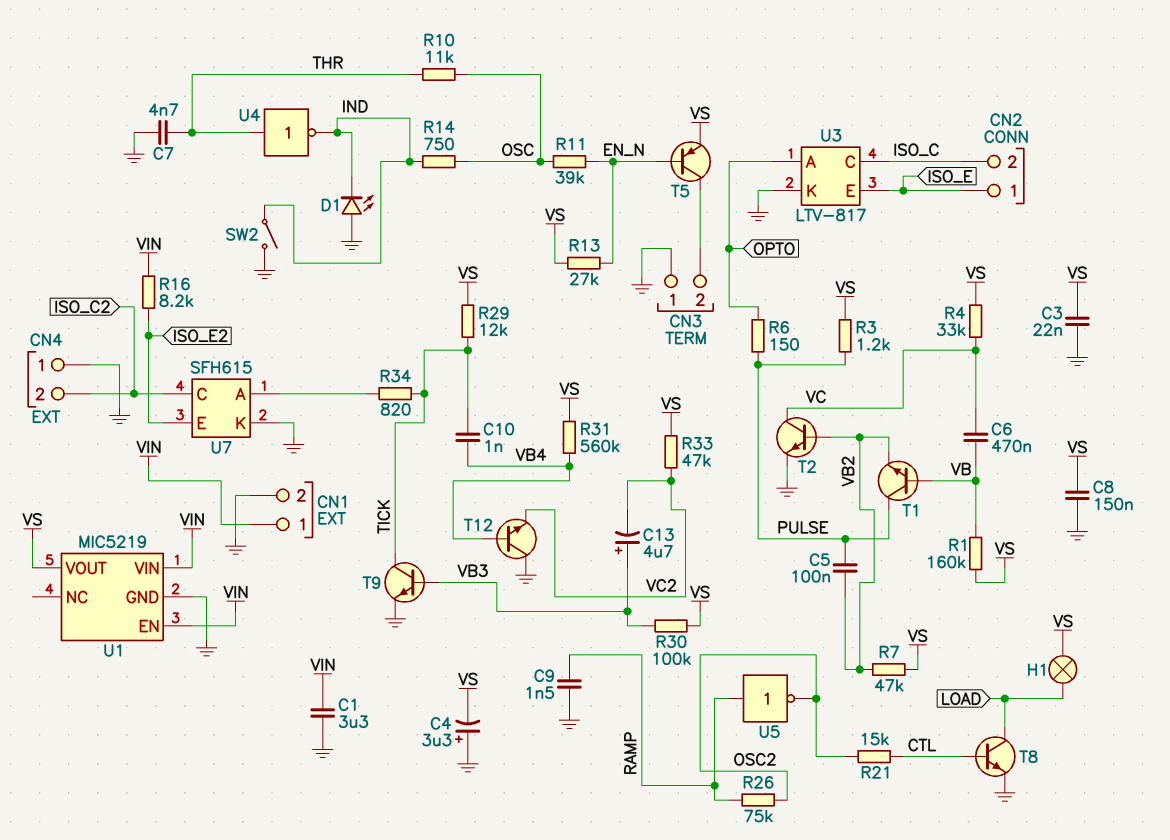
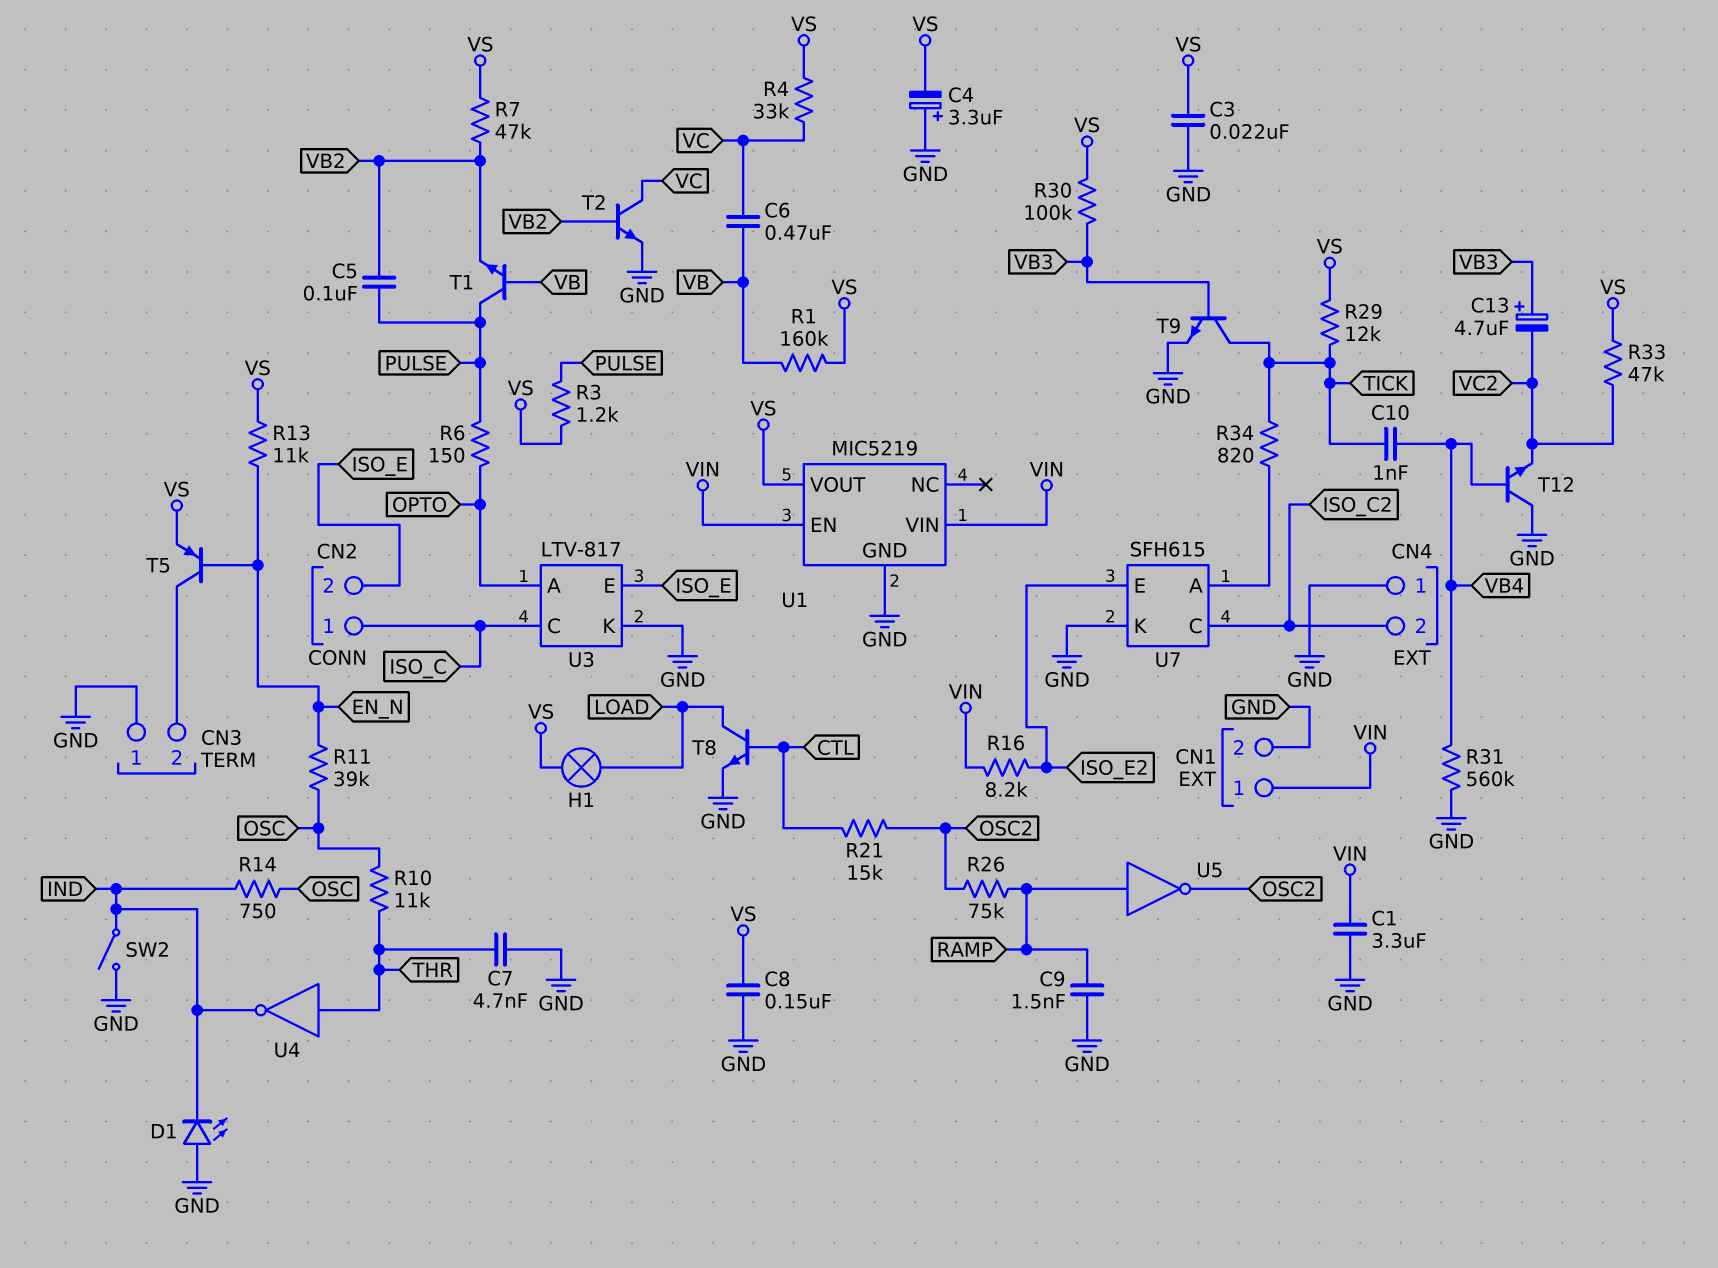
CN2 pin 1: ISO_E -> ISO_C
CN2 pin 2: ISO_C -> ISO_E
R13: 27k (EN_N, VS) -> 11k (EN_N, VS)
R31: 560k (VB4, VS) -> 560k (GND, VB4)

